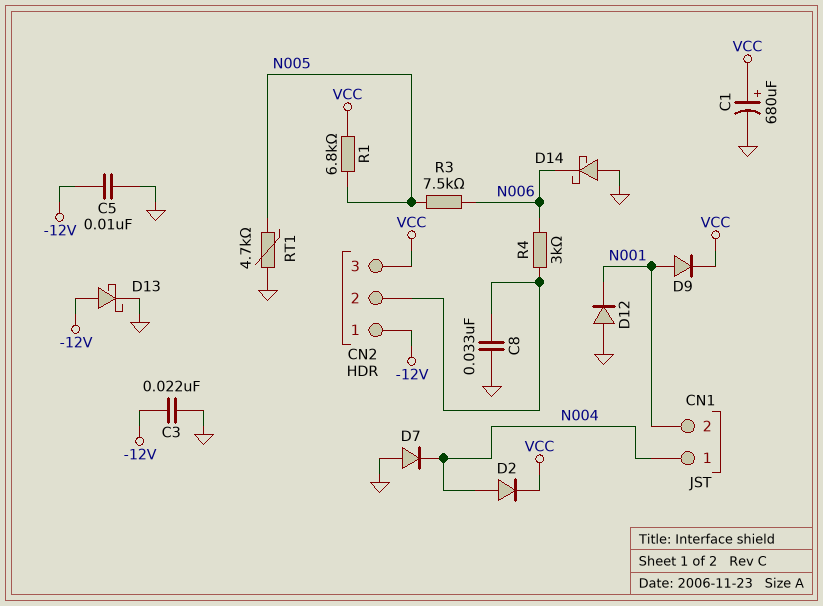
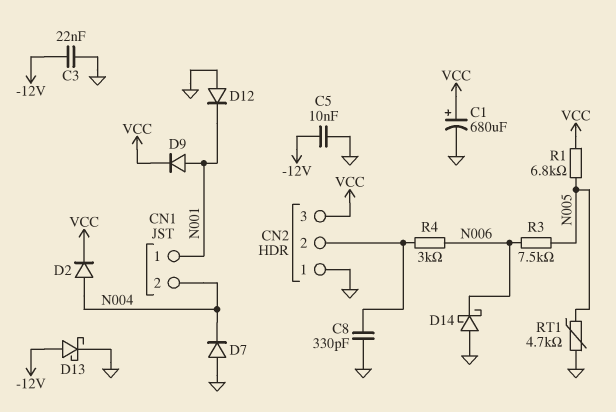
C8: 33nF (CN2/2, GND) -> 330pF (CN2/2, GND)
CN1 pin 1: N004 -> N001
CN1 pin 2: N001 -> N004
CN2 pin 1: -12V -> GND

